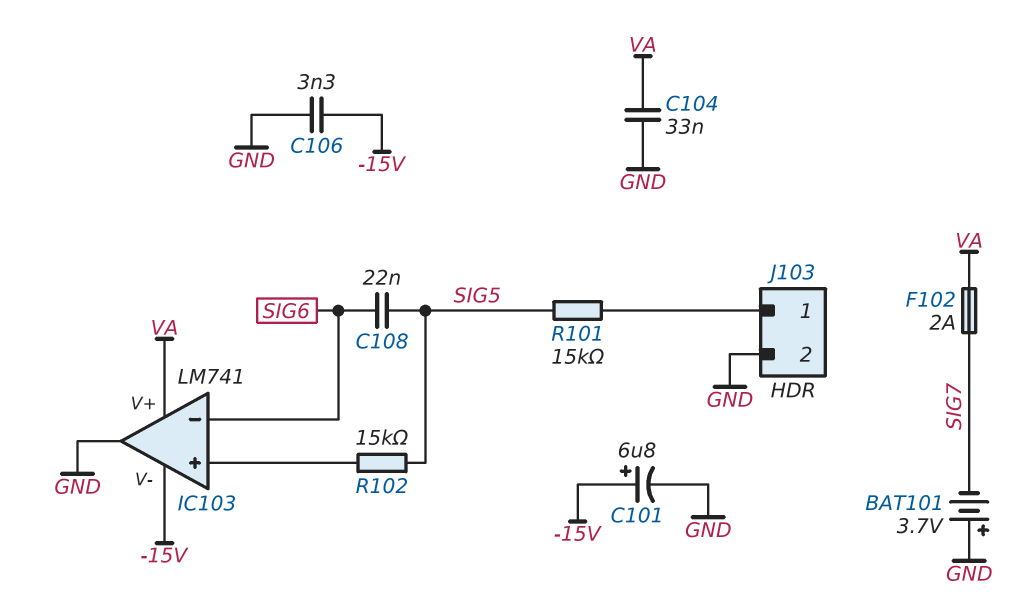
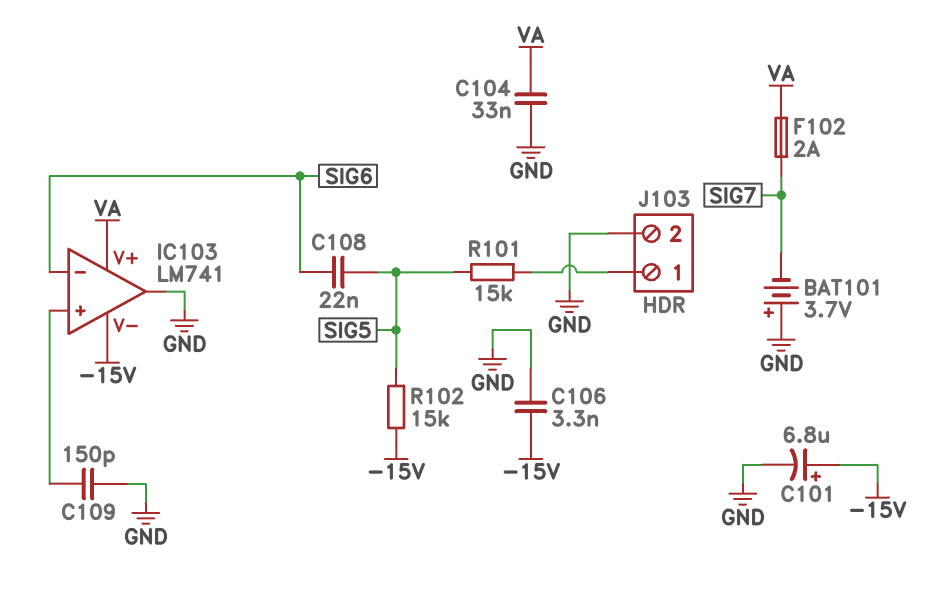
C109: none -> 150pF (GND, IC103/in+)
R102: 15k (IC103/in+, SIG5) -> 15k (-15V, SIG5)

